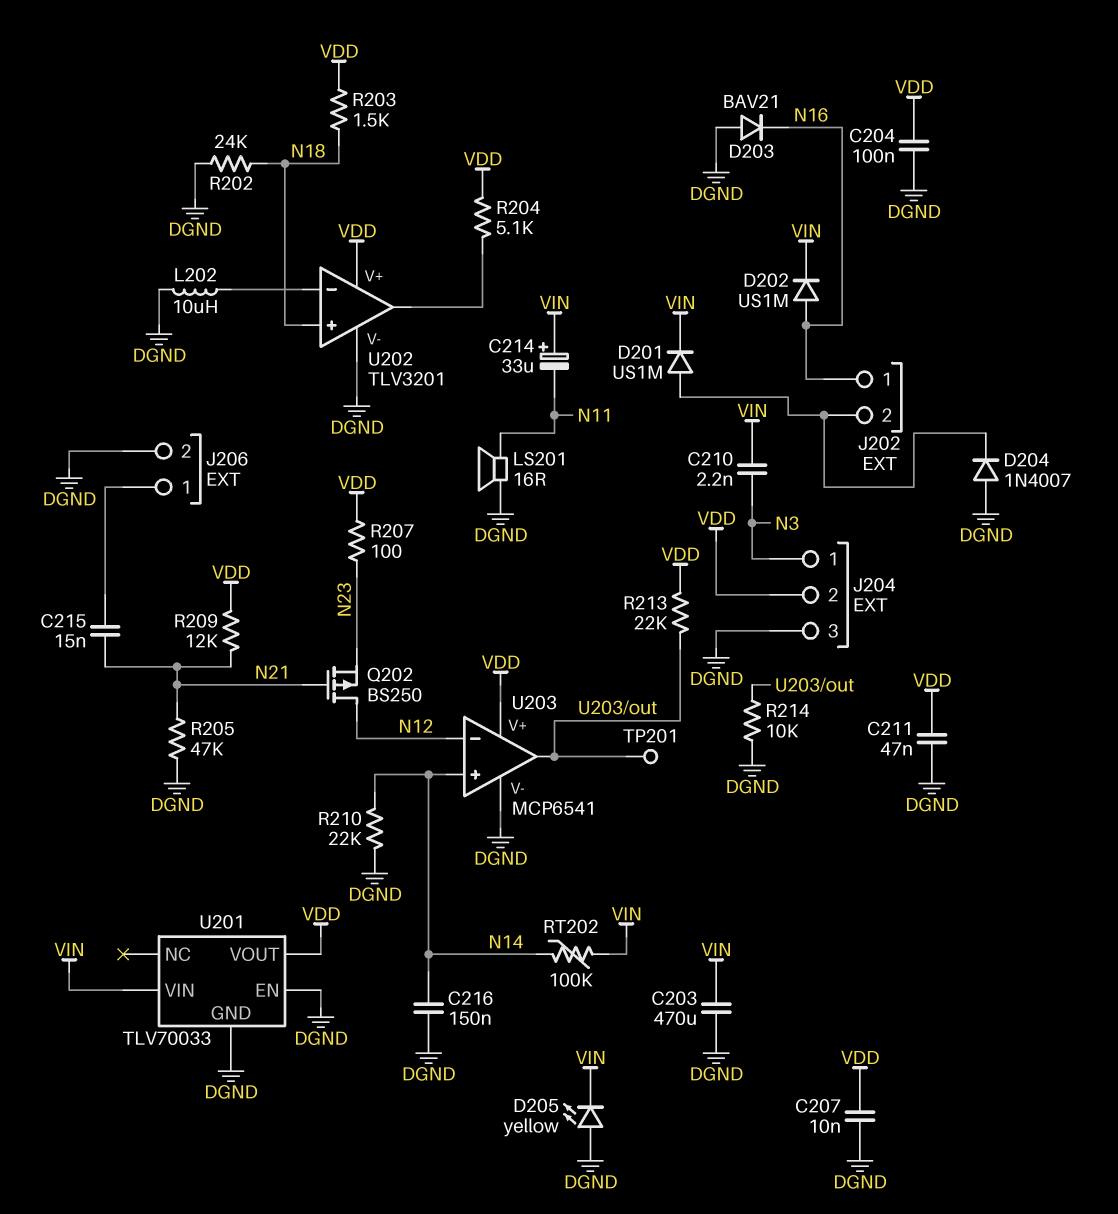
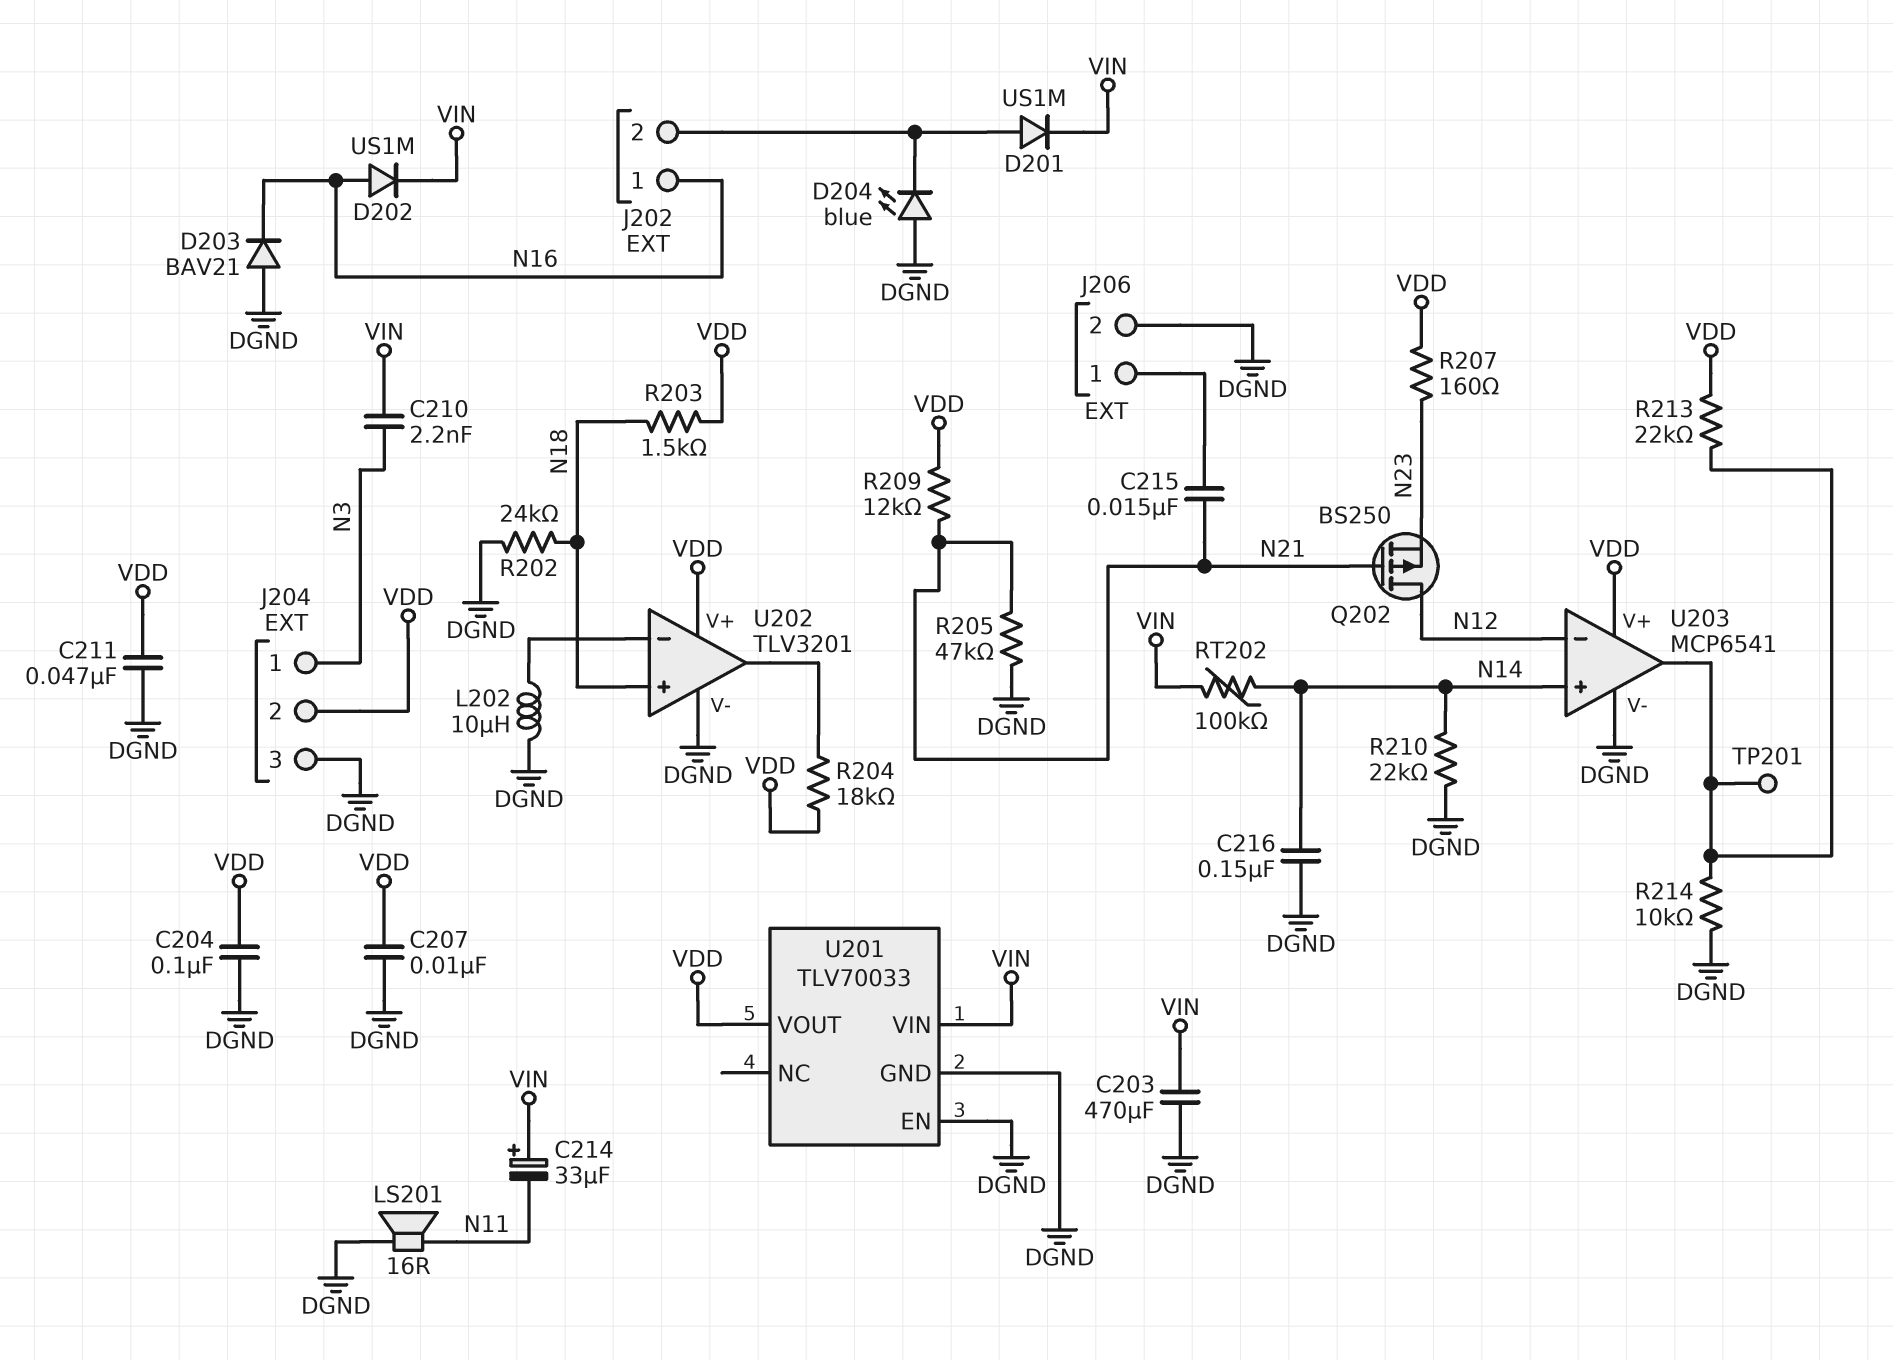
D204: diode 1N4007 (A DGND, K J202/2) -> LED blue (A DGND, K J202/2)
D205: LED yellow (A DGND, K VIN) -> none
R204: 5.1k (U202/out, VDD) -> 18k (U202/out, VDD)
R207: 100 (N23, VDD) -> 160 (N23, VDD)

